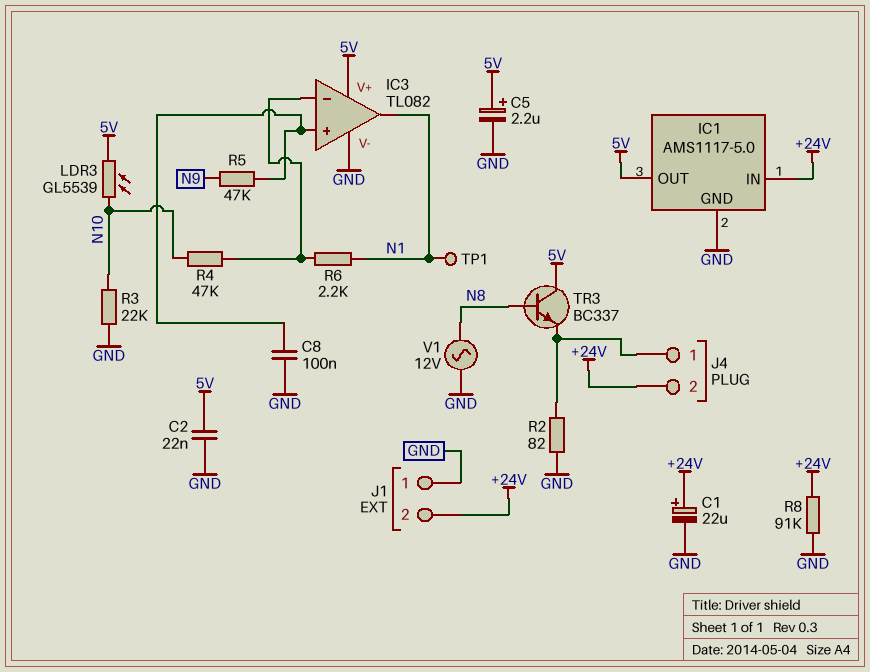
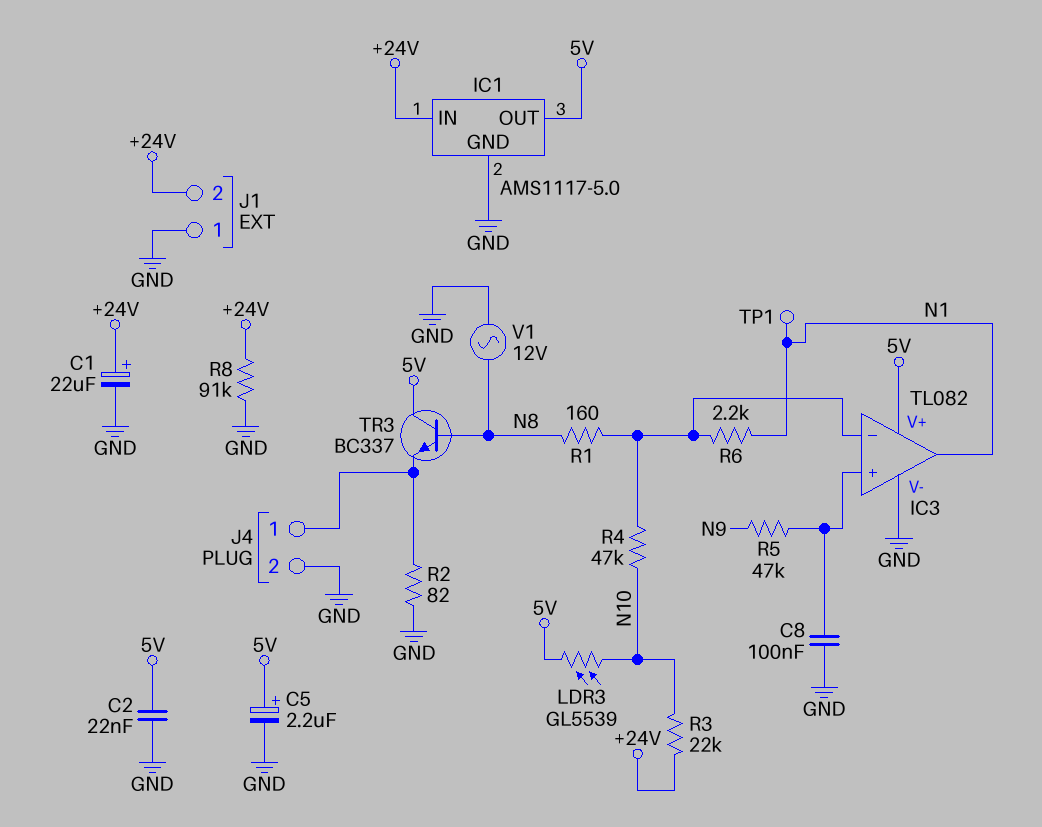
J4 pin 2: +24V -> GND
R1: none -> 160 (IC3/in-, N8)
R3: 22k (GND, N10) -> 22k (+24V, N10)

